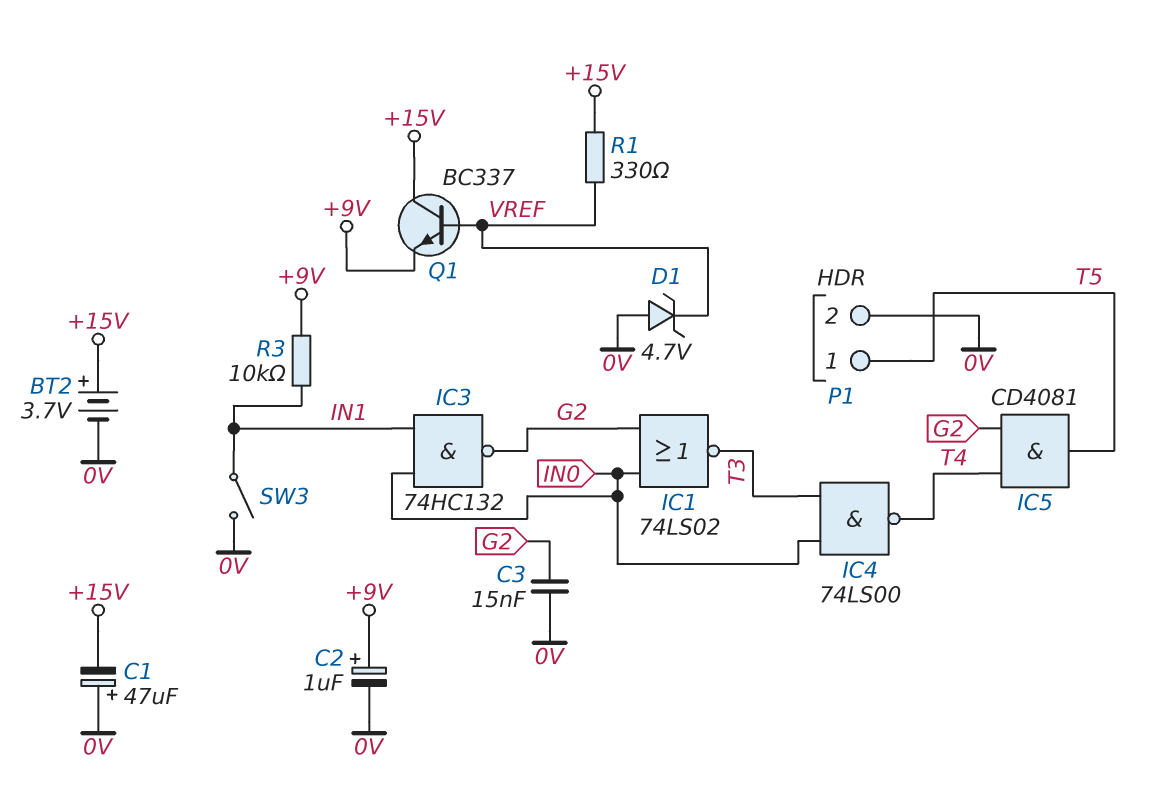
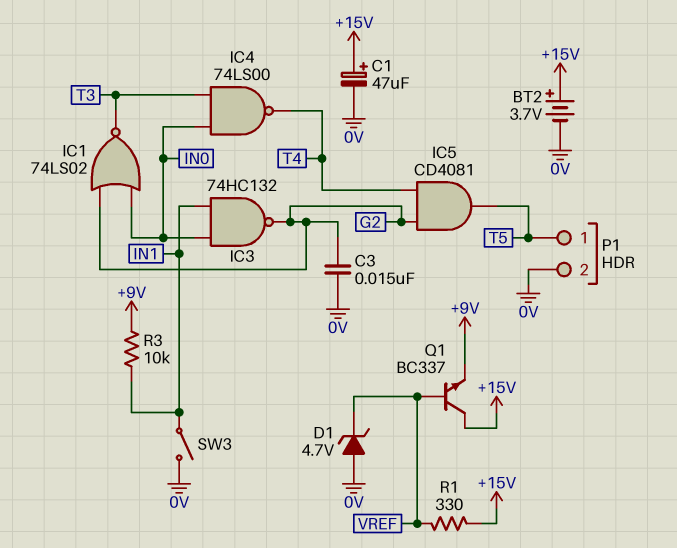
C1: 47uF (plus 0V, minus +15V) -> 47uF (plus +15V, minus 0V)
C2: 1uF (plus +9V, minus 0V) -> none

